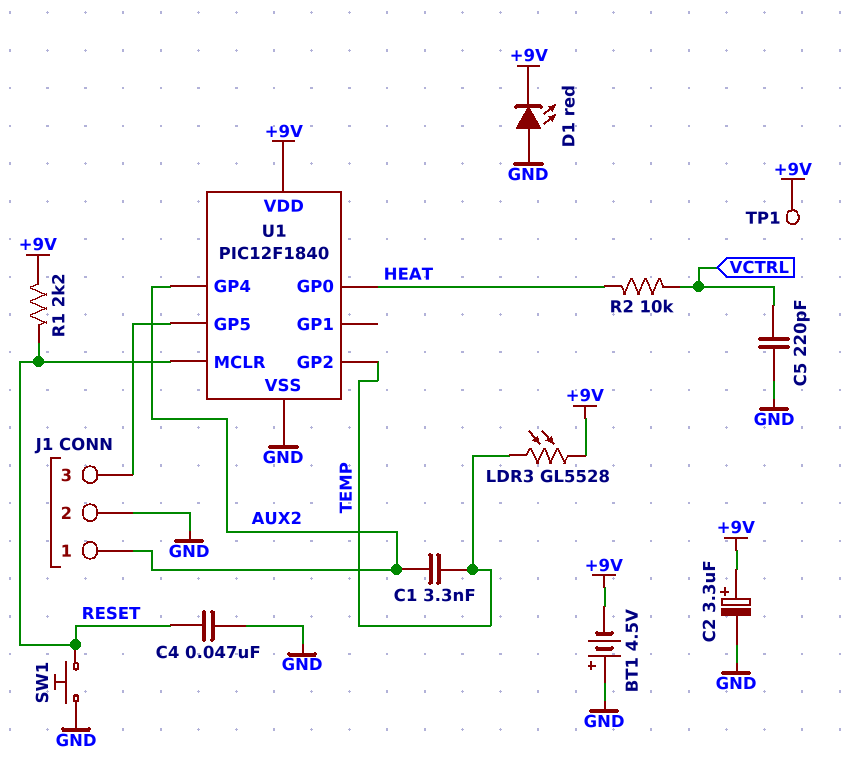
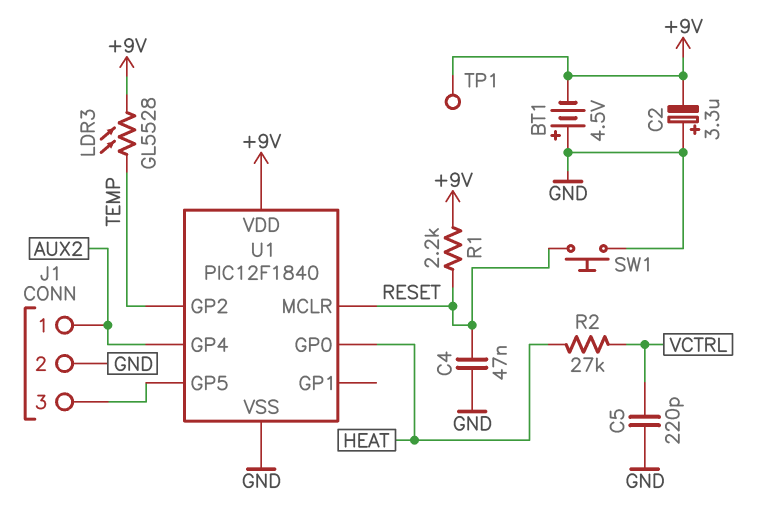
C1: 3.3nF (AUX2, TEMP) -> none
C2: 3.3uF (plus +9V, minus GND) -> 3.3uF (plus GND, minus +9V)
D1: LED red (A GND, K +9V) -> none
R2: 10k (HEAT, VCTRL) -> 27k (HEAT, VCTRL)

